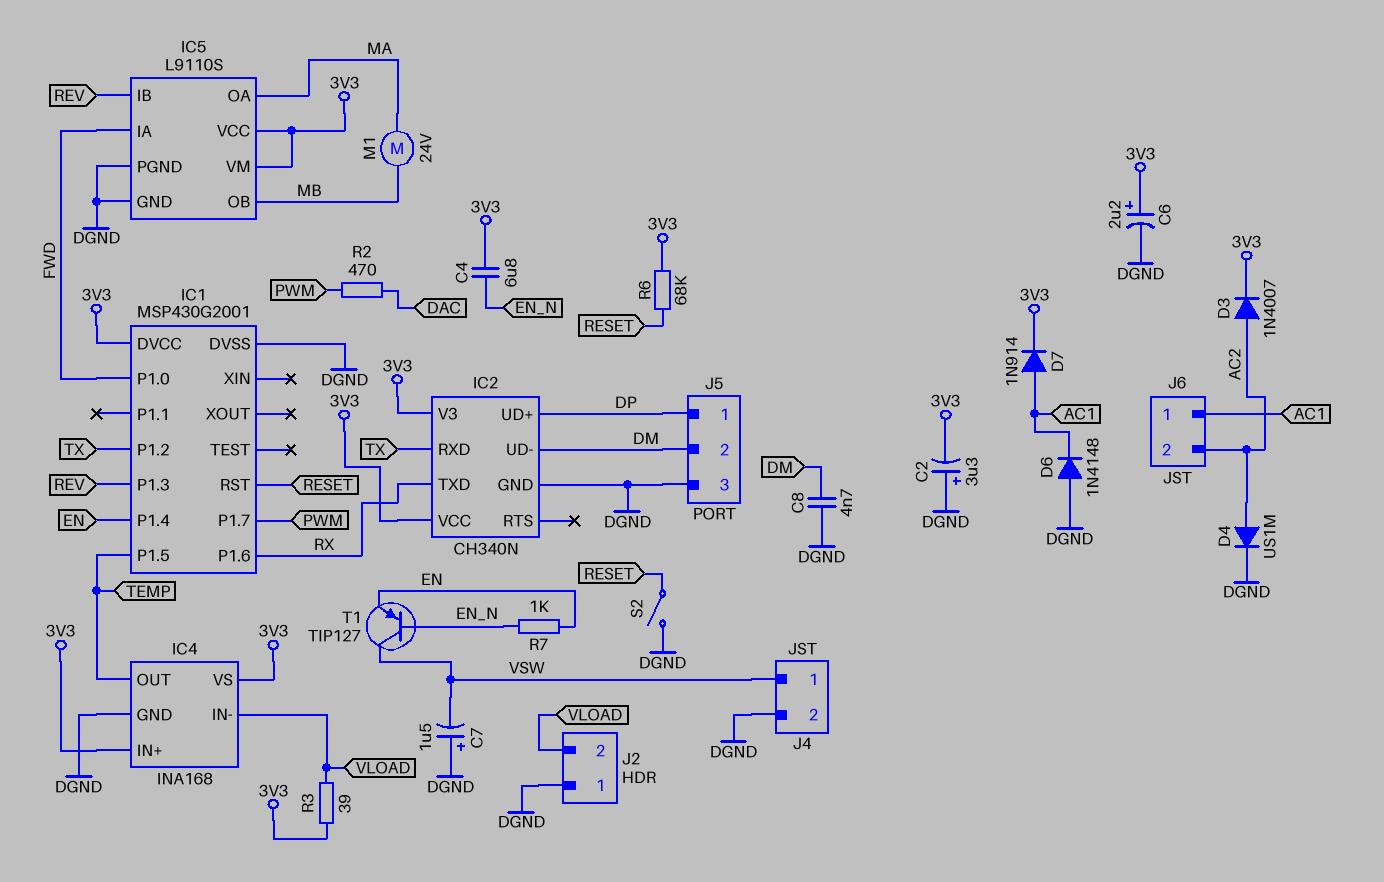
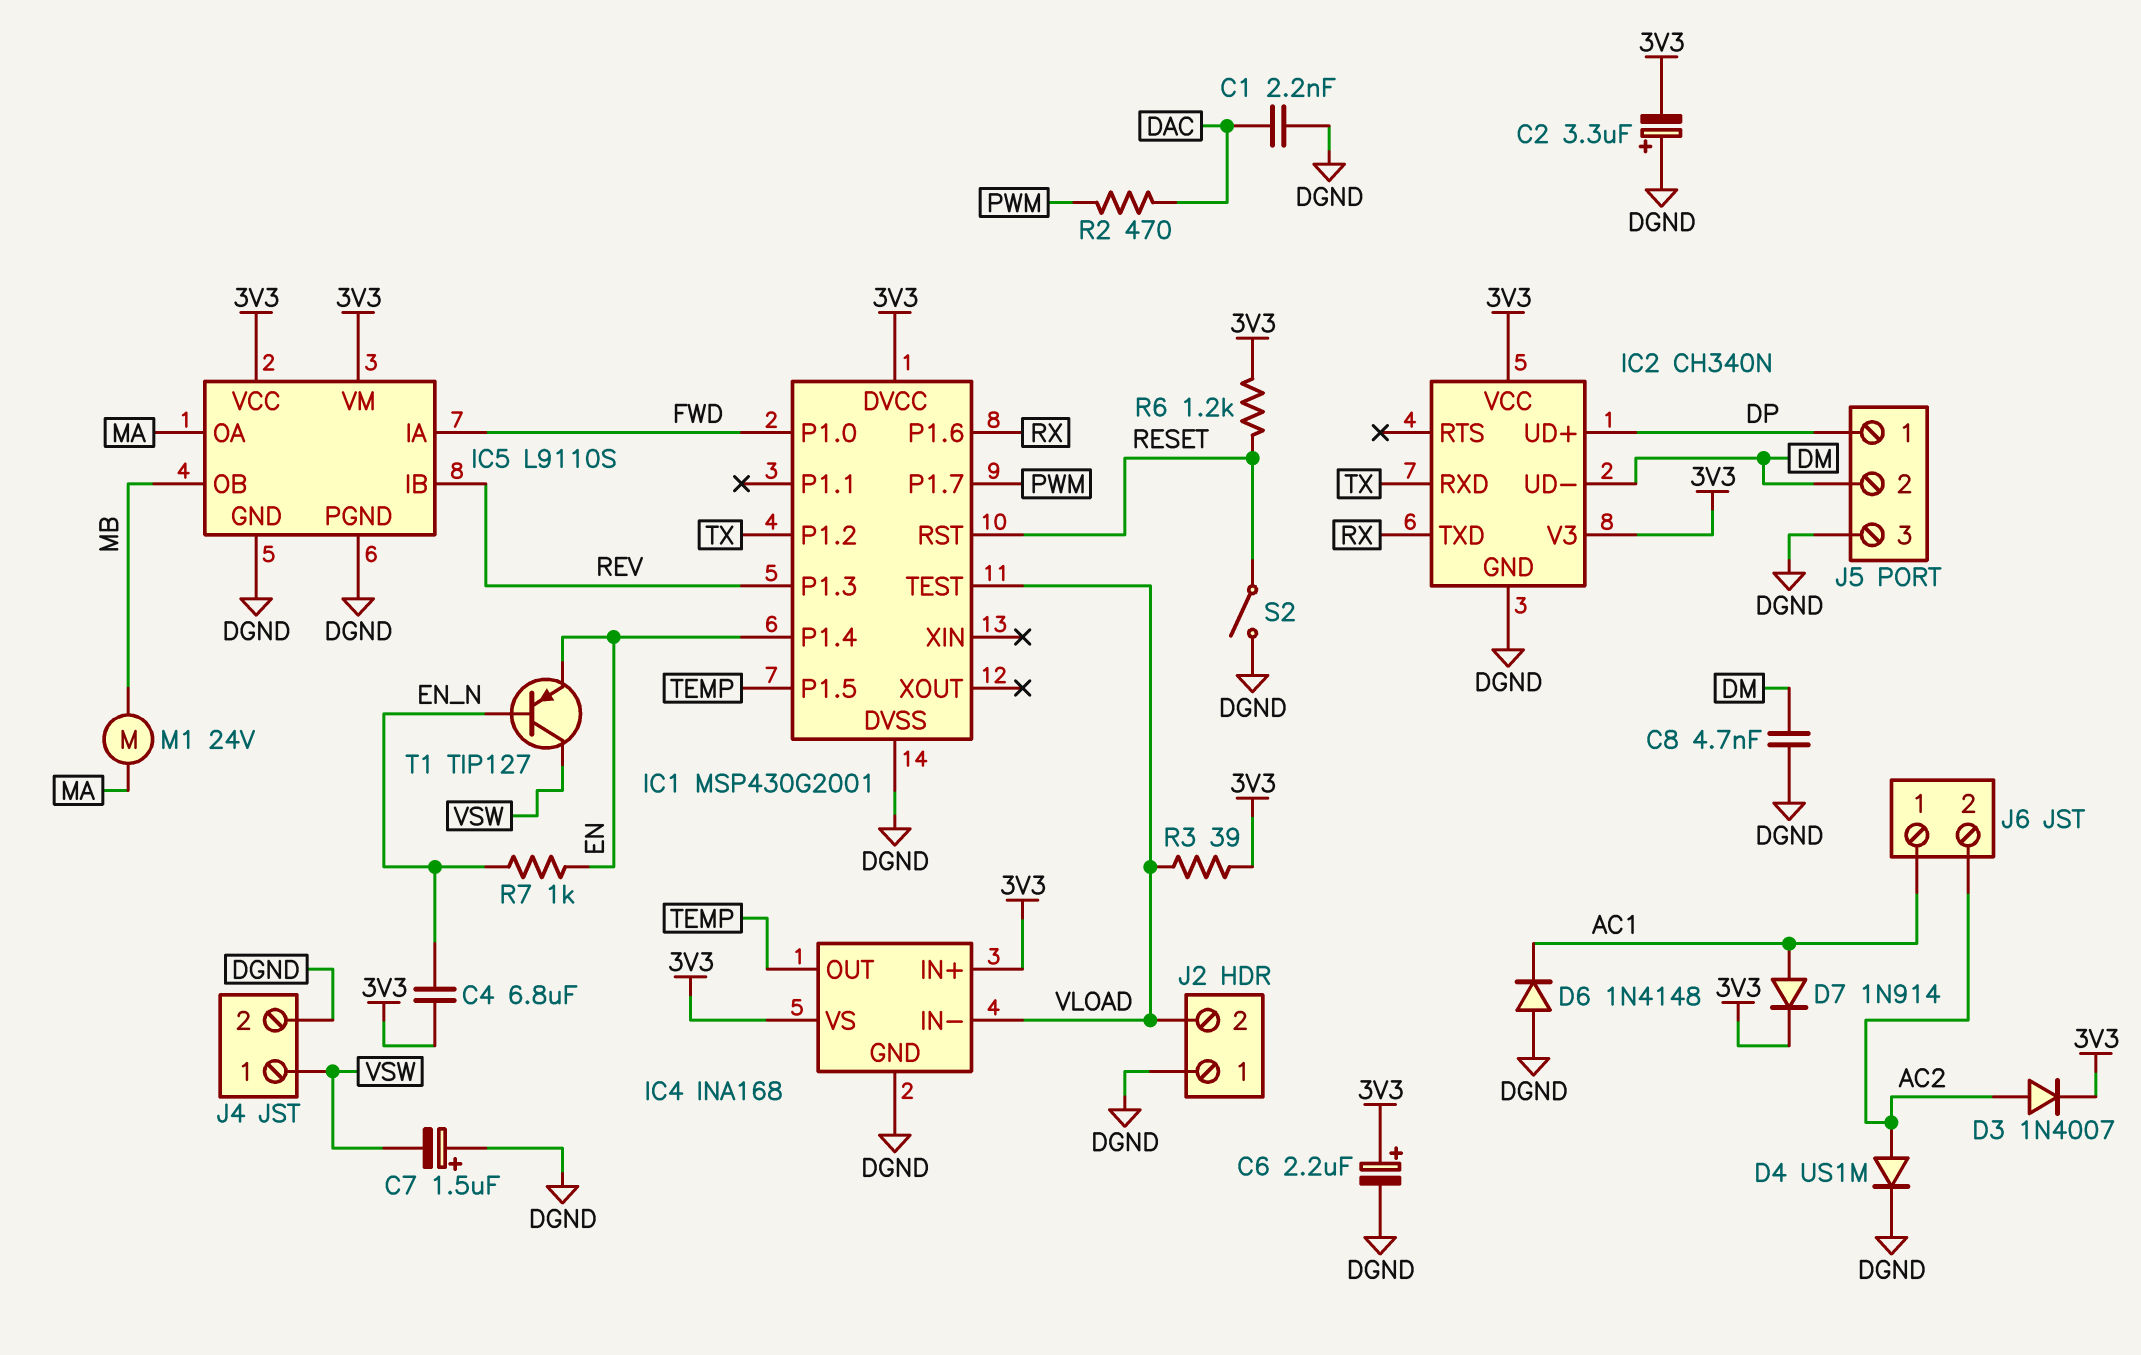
C1: none -> 2.2nF (DAC, DGND)
IC1 pin TEST: none -> VLOAD
R6: 68k (3V3, RESET) -> 1.2k (3V3, RESET)

